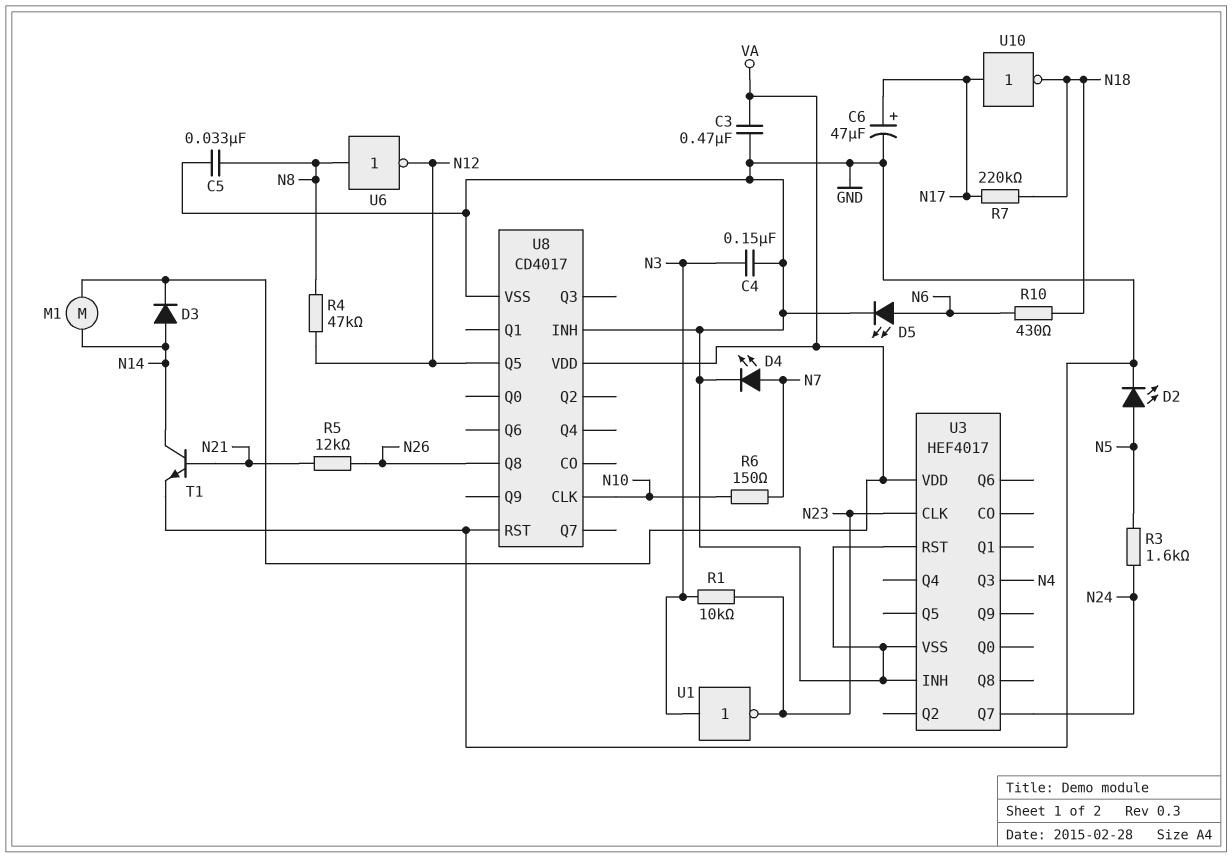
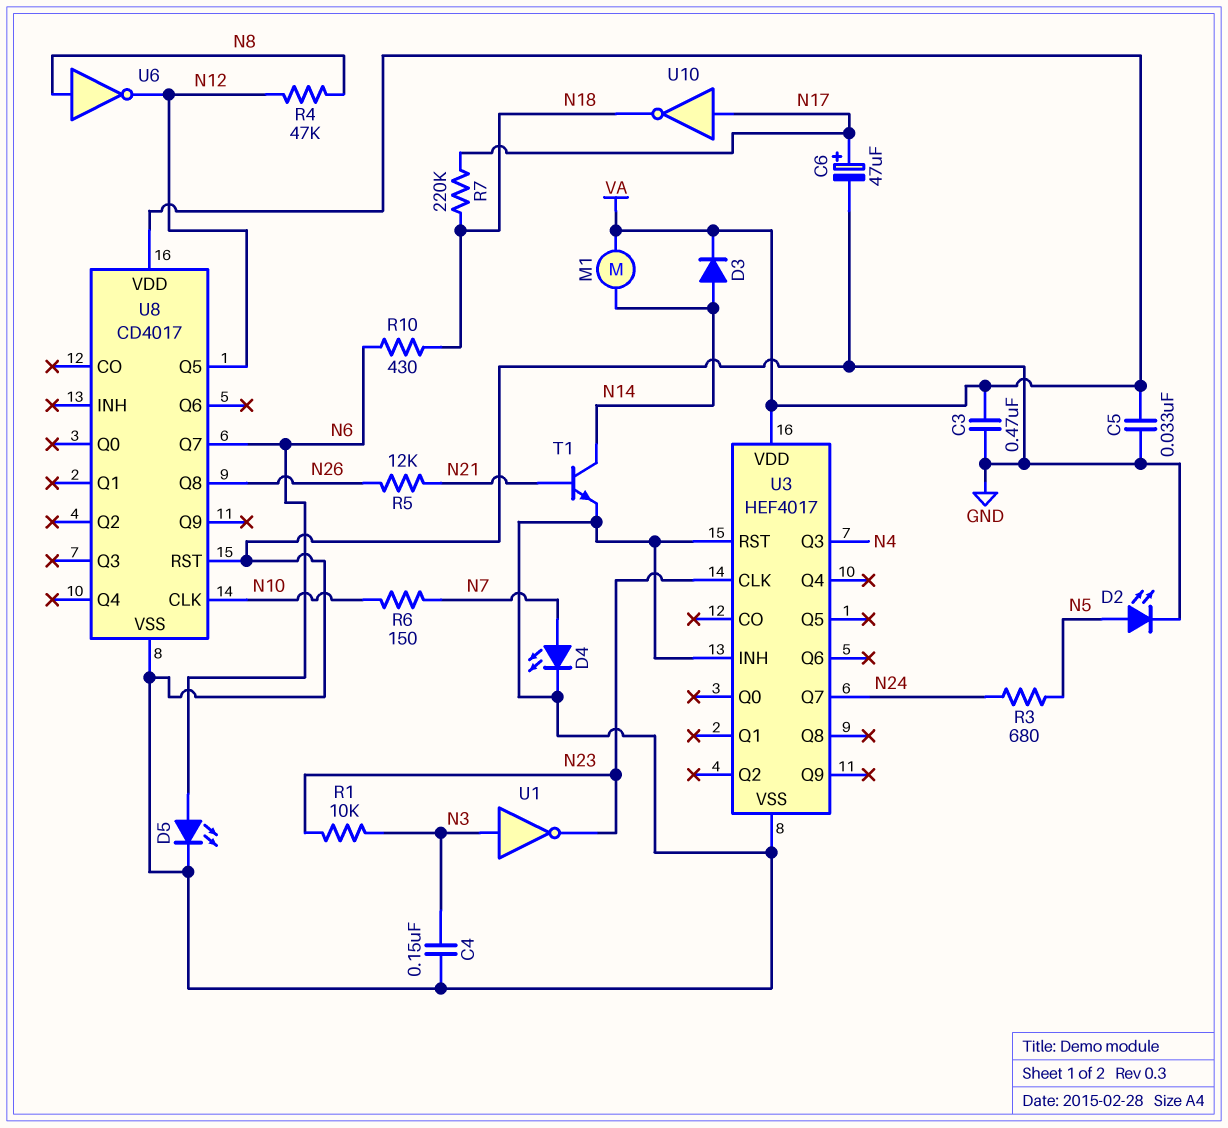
C5: 33nF (GND, N8) -> 33nF (GND, VA)
R3: 1.6k (N5, N24) -> 680 (N5, N24)
U8 pin INH: GND -> none
U8 pin Q7: none -> N6

